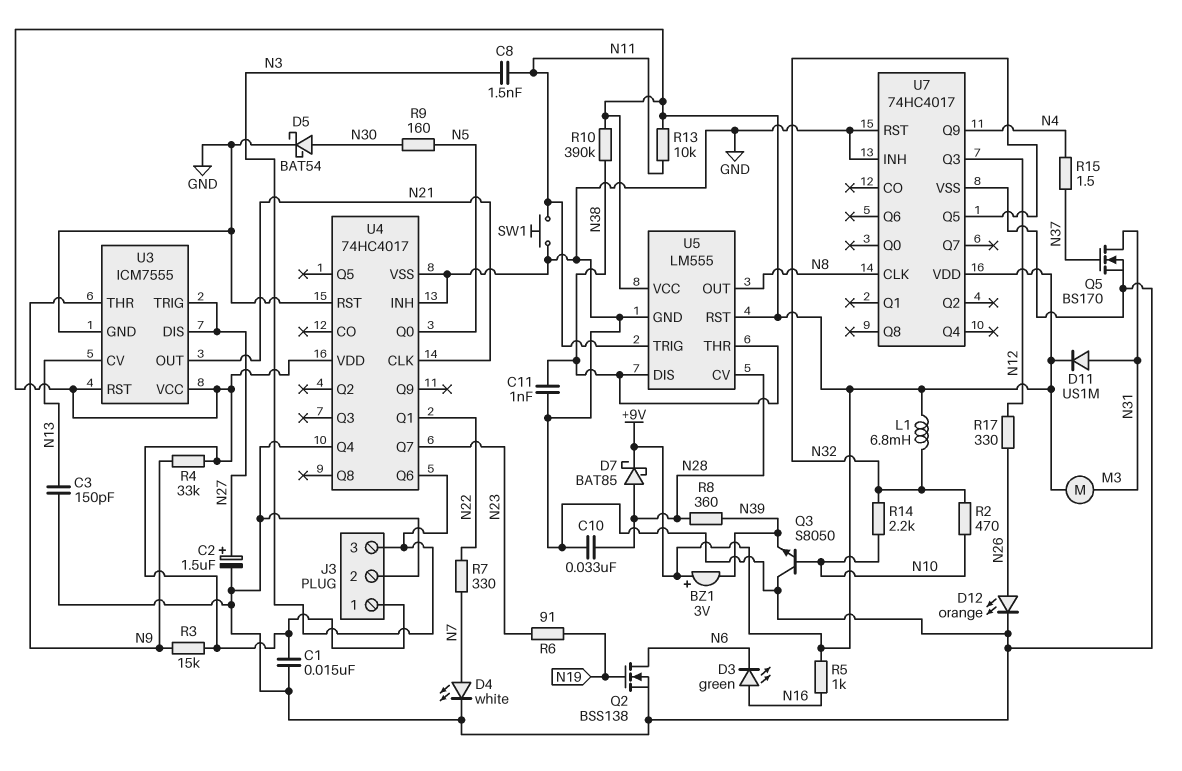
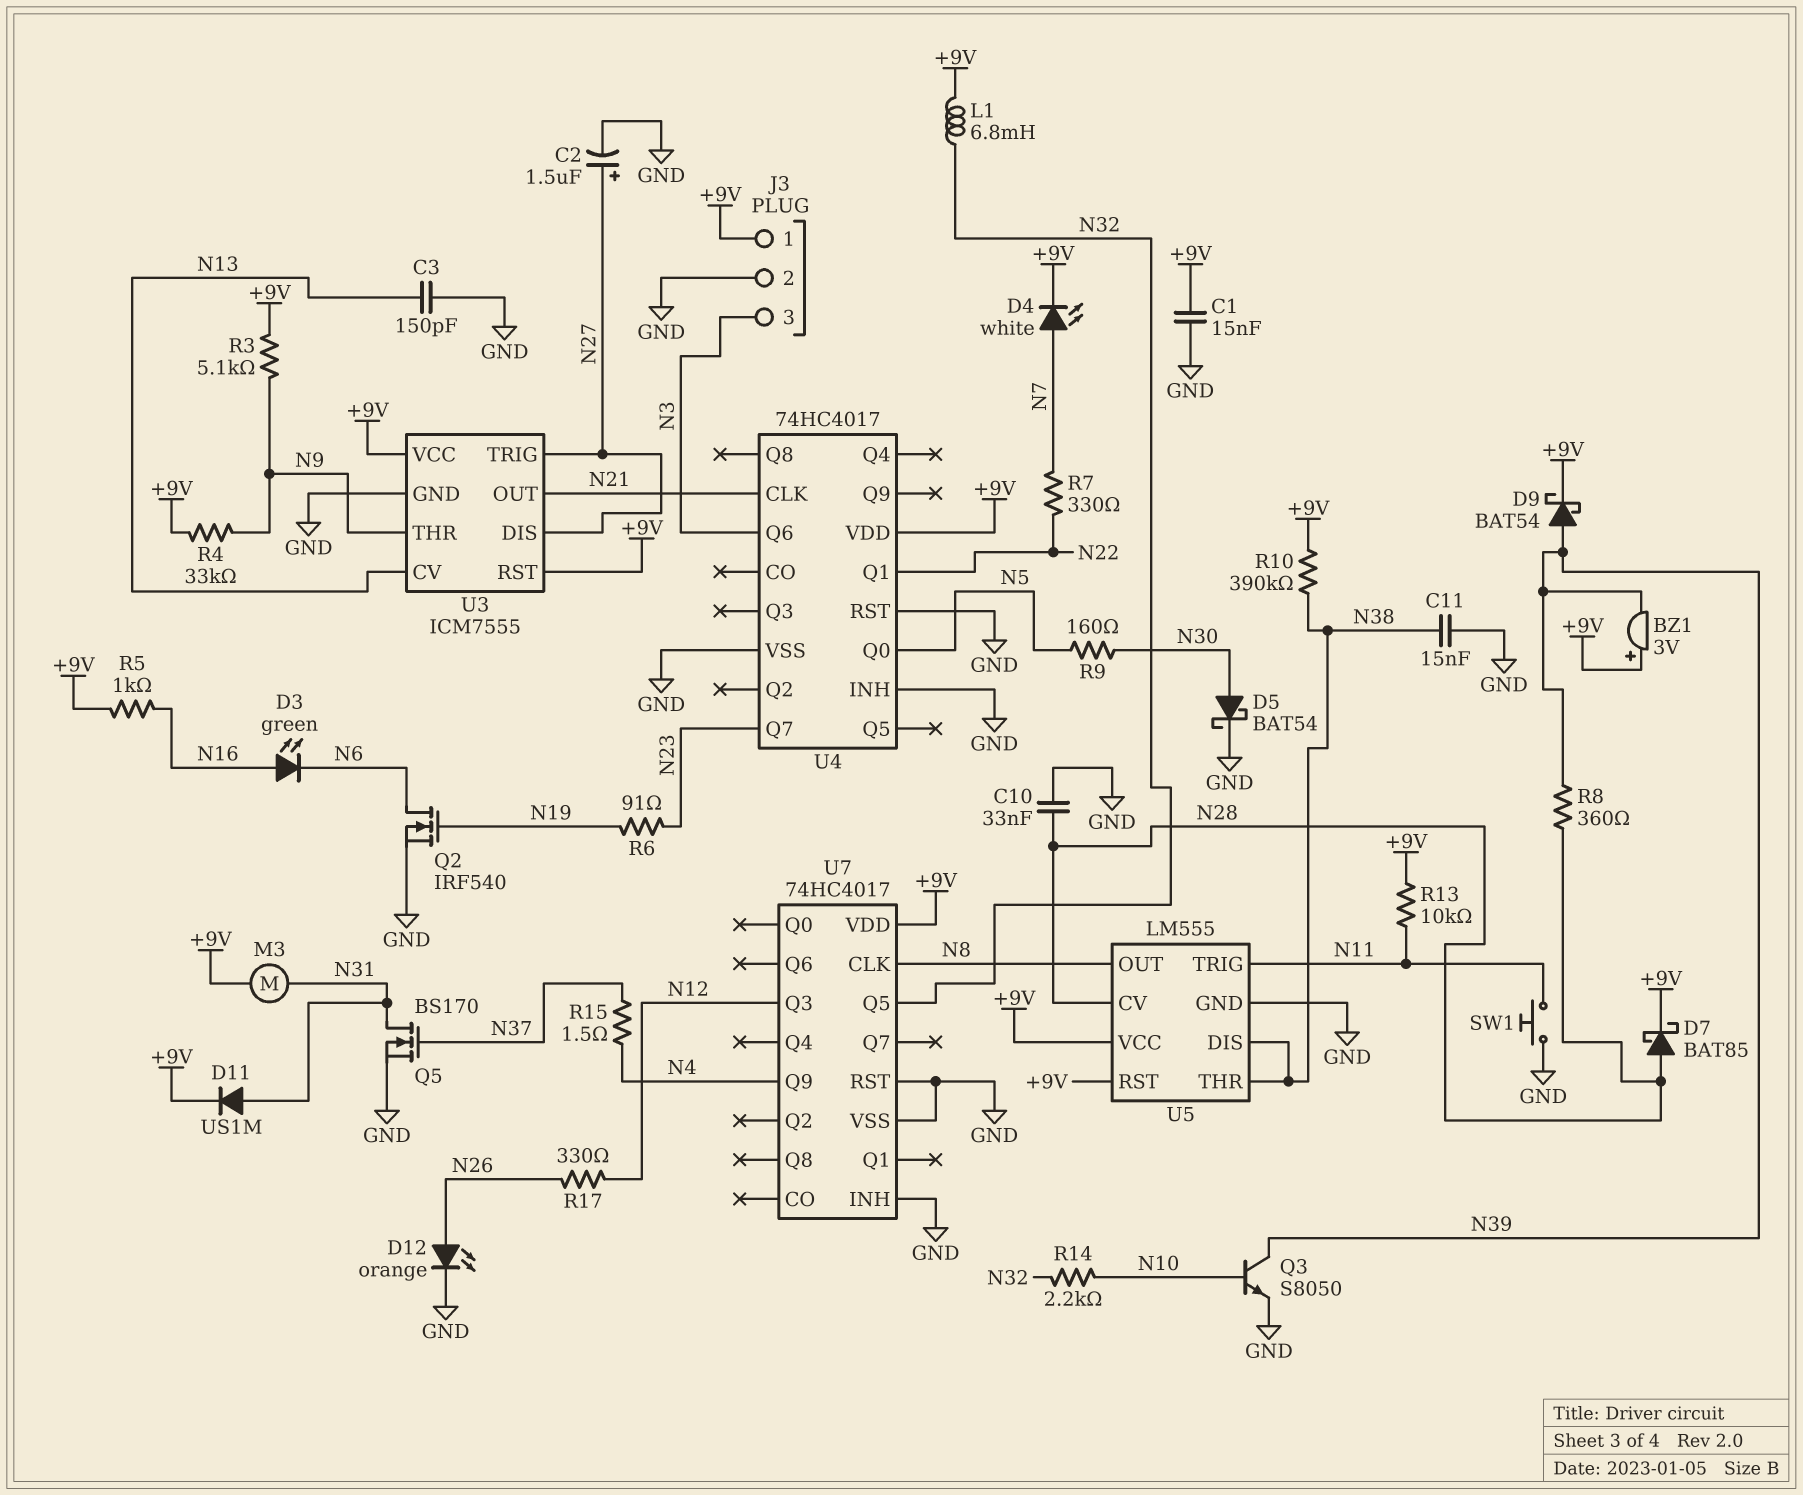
C8: 1.5nF (N3, N11) -> none
C11: 1nF (GND, N38) -> 15nF (GND, N38)
D4: LED white (A N7, K GND) -> LED white (A N7, K +9V)
D9: none -> schottky BAT54 (A N39, K +9V)
Q2: NMOS BSS138 (G N19, D N6, S GND) -> NMOS IRF540 (G N19, D N6, S GND)
Q3: NPN S8050 (B N10, C GND, E N39) -> NPN S8050 (B N10, C N39, E GND)
R2: 470 (N10, N32) -> none
R3: 15k (+9V, N9) -> 5.1k (+9V, N9)
U4 pin Q4: GND -> none

